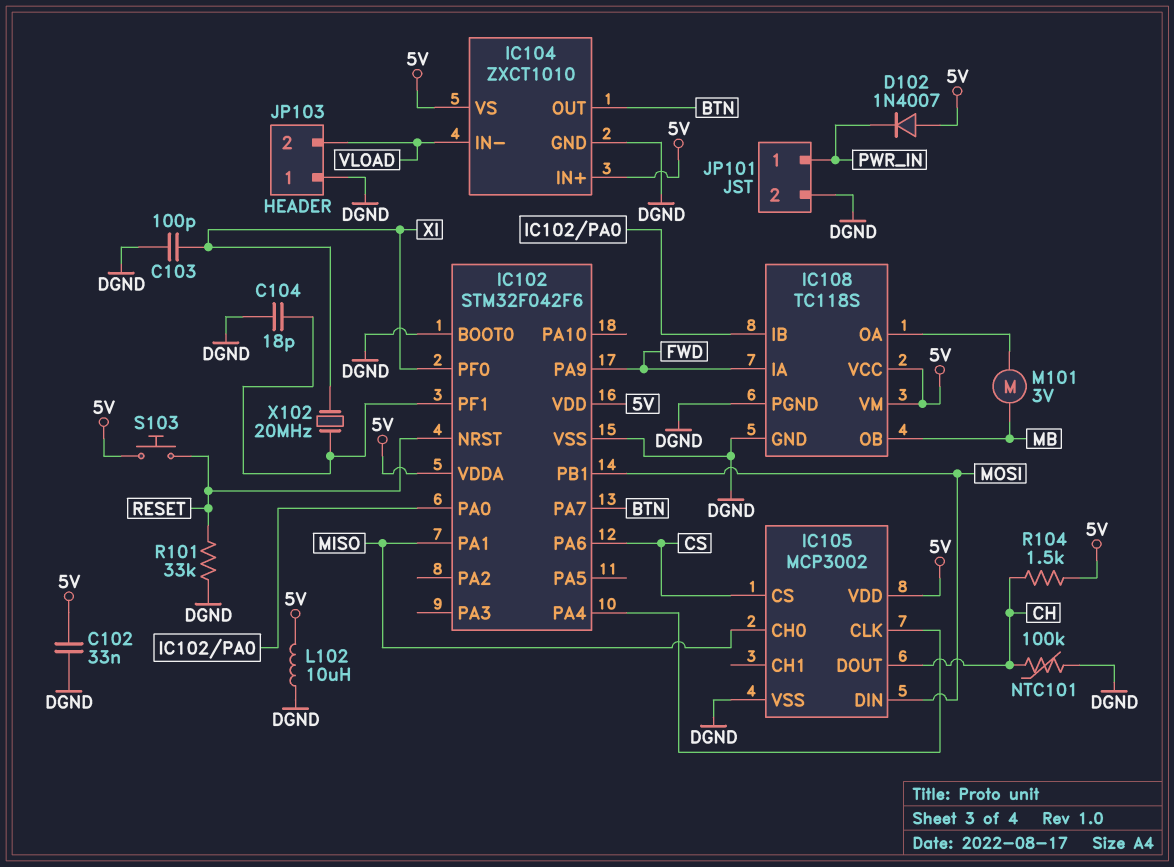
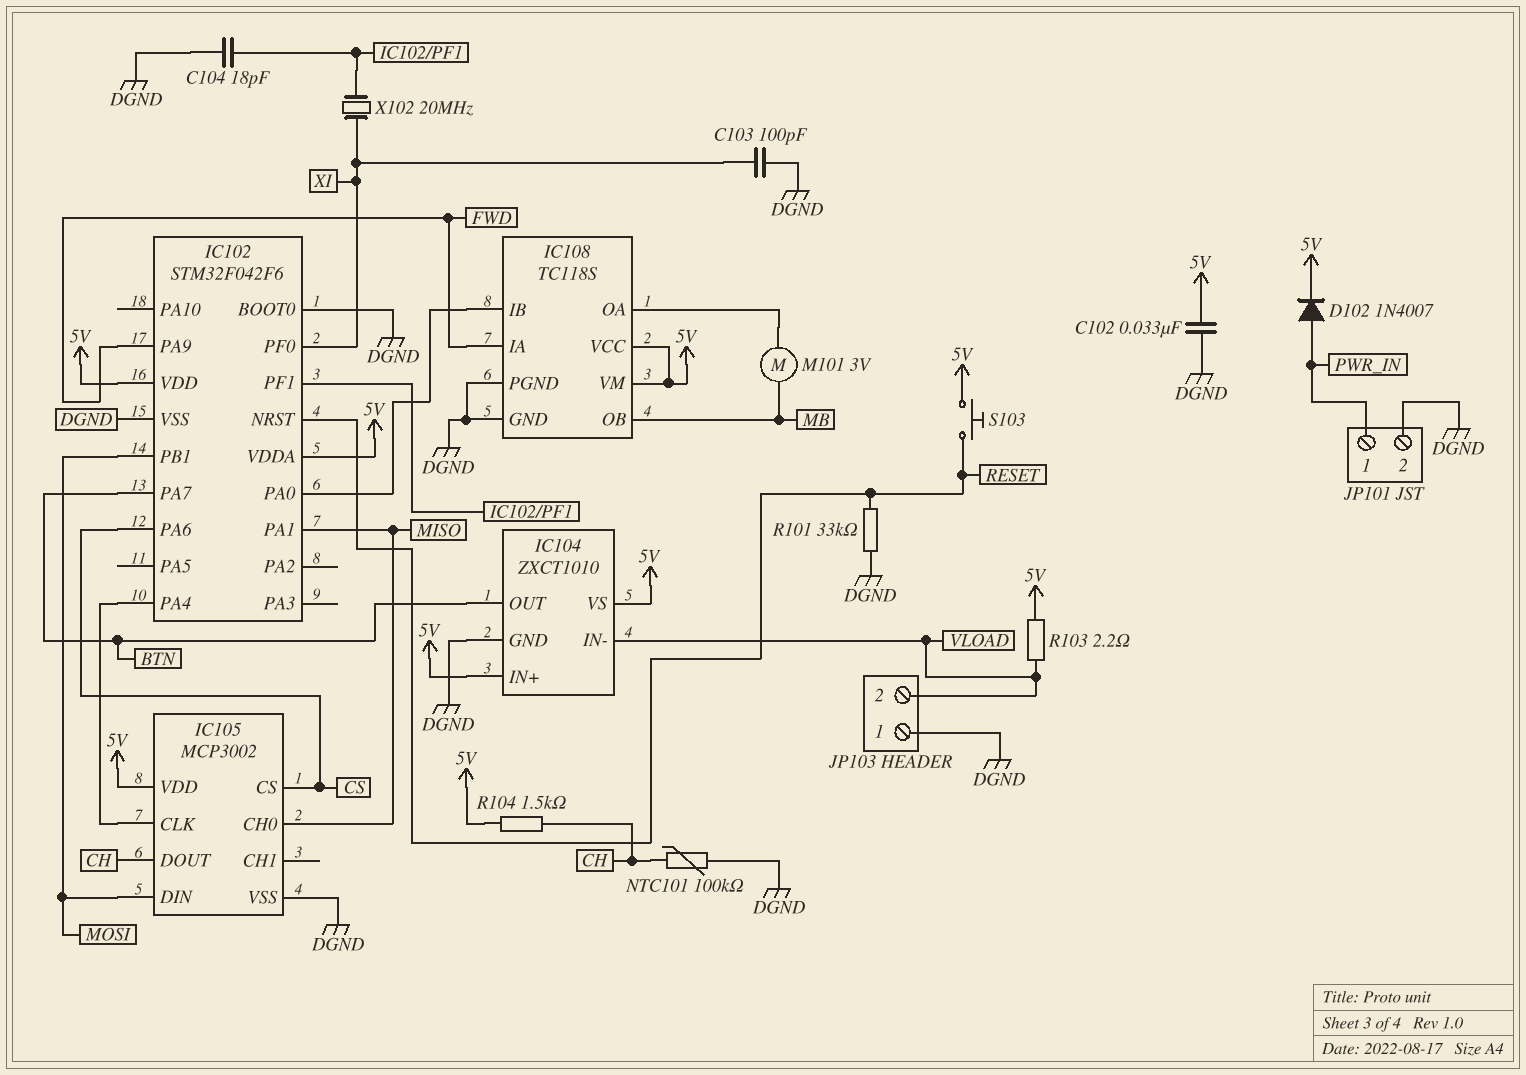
D102: diode 1N4007 (A 5V, K PWR_IN) -> diode 1N4007 (A PWR_IN, K 5V)
L102: 10uH (5V, DGND) -> none
R103: none -> 2.2 (5V, VLOAD)

